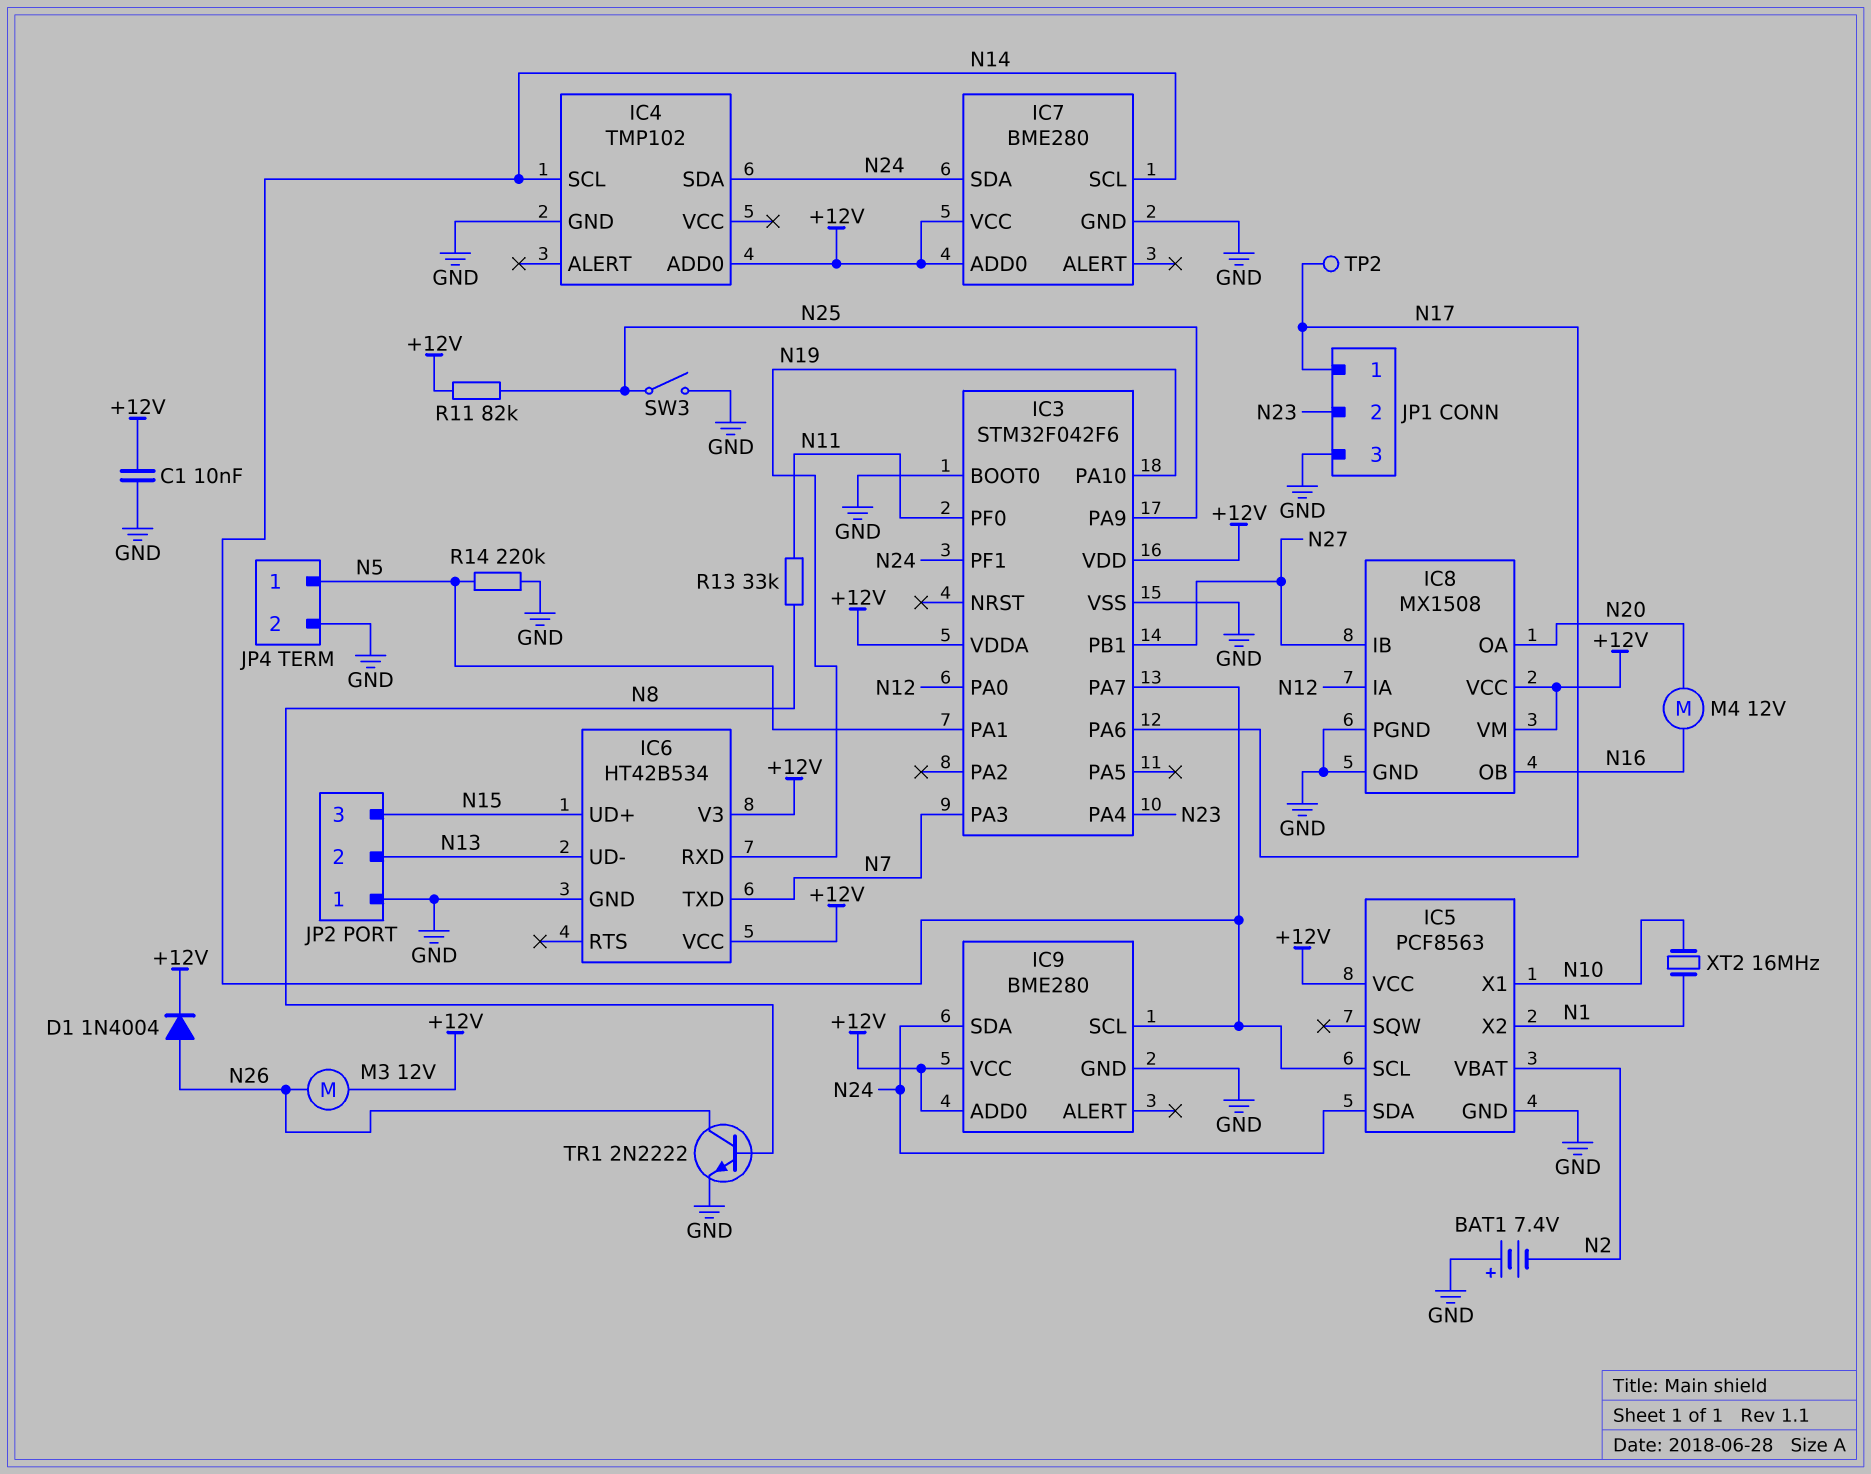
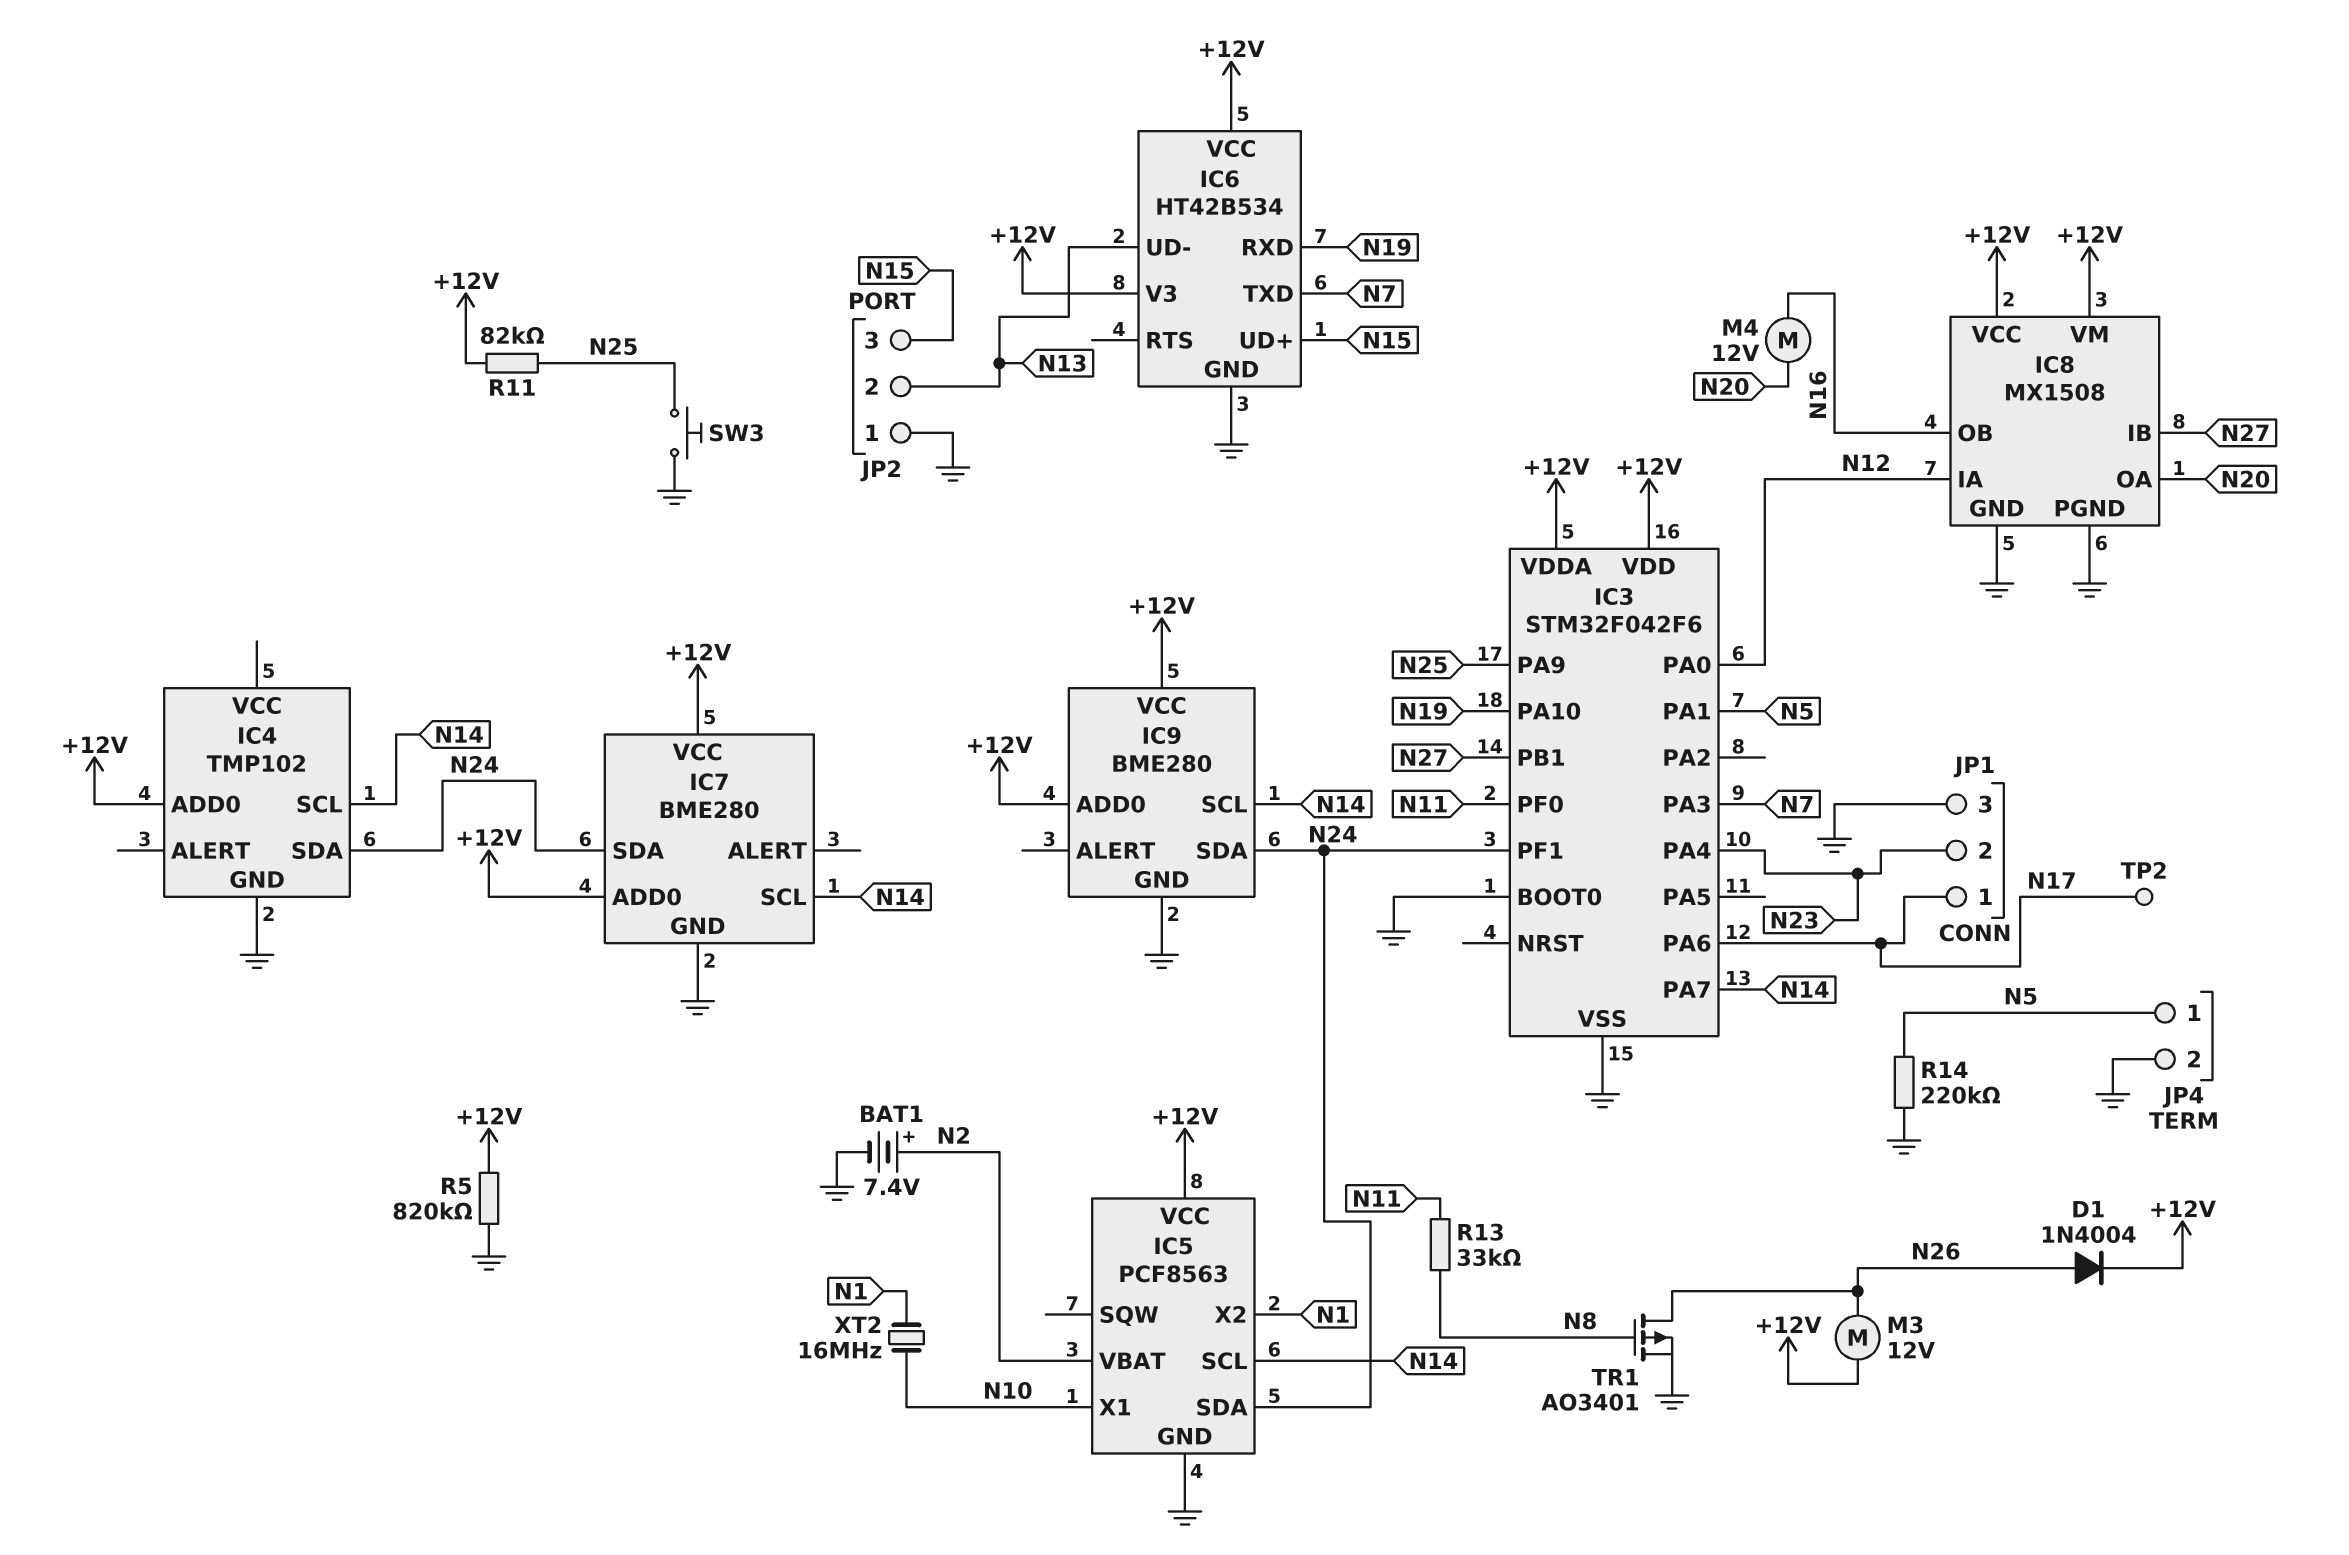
BAT1: 7.4V (plus GND, minus N2) -> 7.4V (plus N2, minus GND)
C1: 10nF (+12V, GND) -> none
R5: none -> 820k (+12V, GND)
SW3: switch (GND, N25) -> button (GND, N25)
TR1: NPN 2N2222 (B N8, C N26, E GND) -> PMOS AO3401 (G N8, D N26, S GND)

